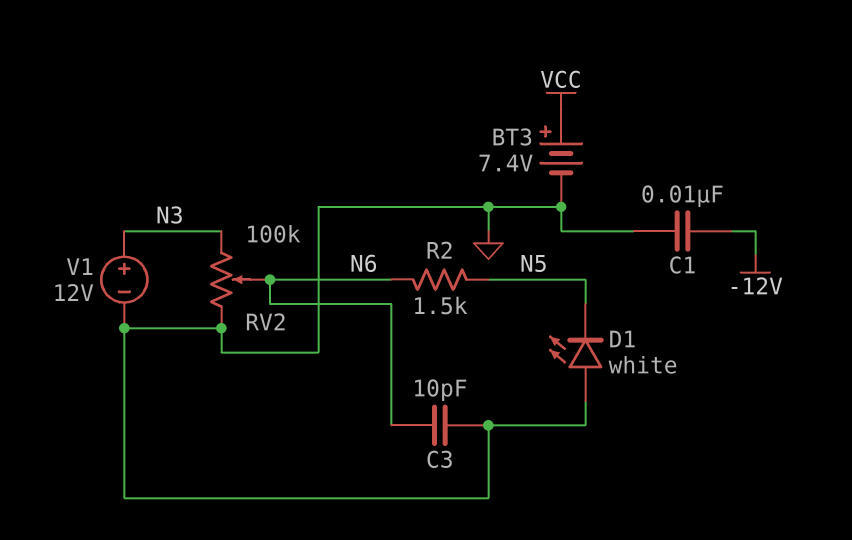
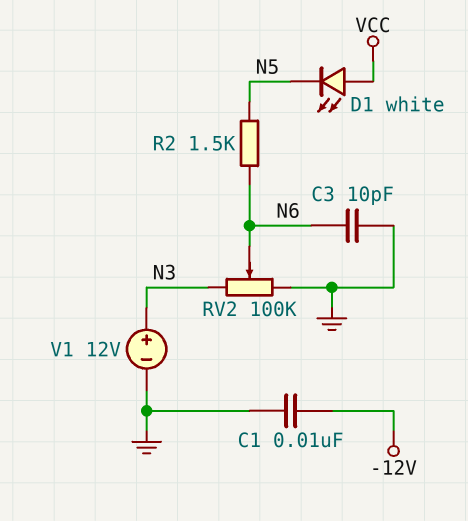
BT3: 7.4V (plus VCC, minus GND) -> none
D1: LED white (A GND, K N5) -> LED white (A VCC, K N5)

